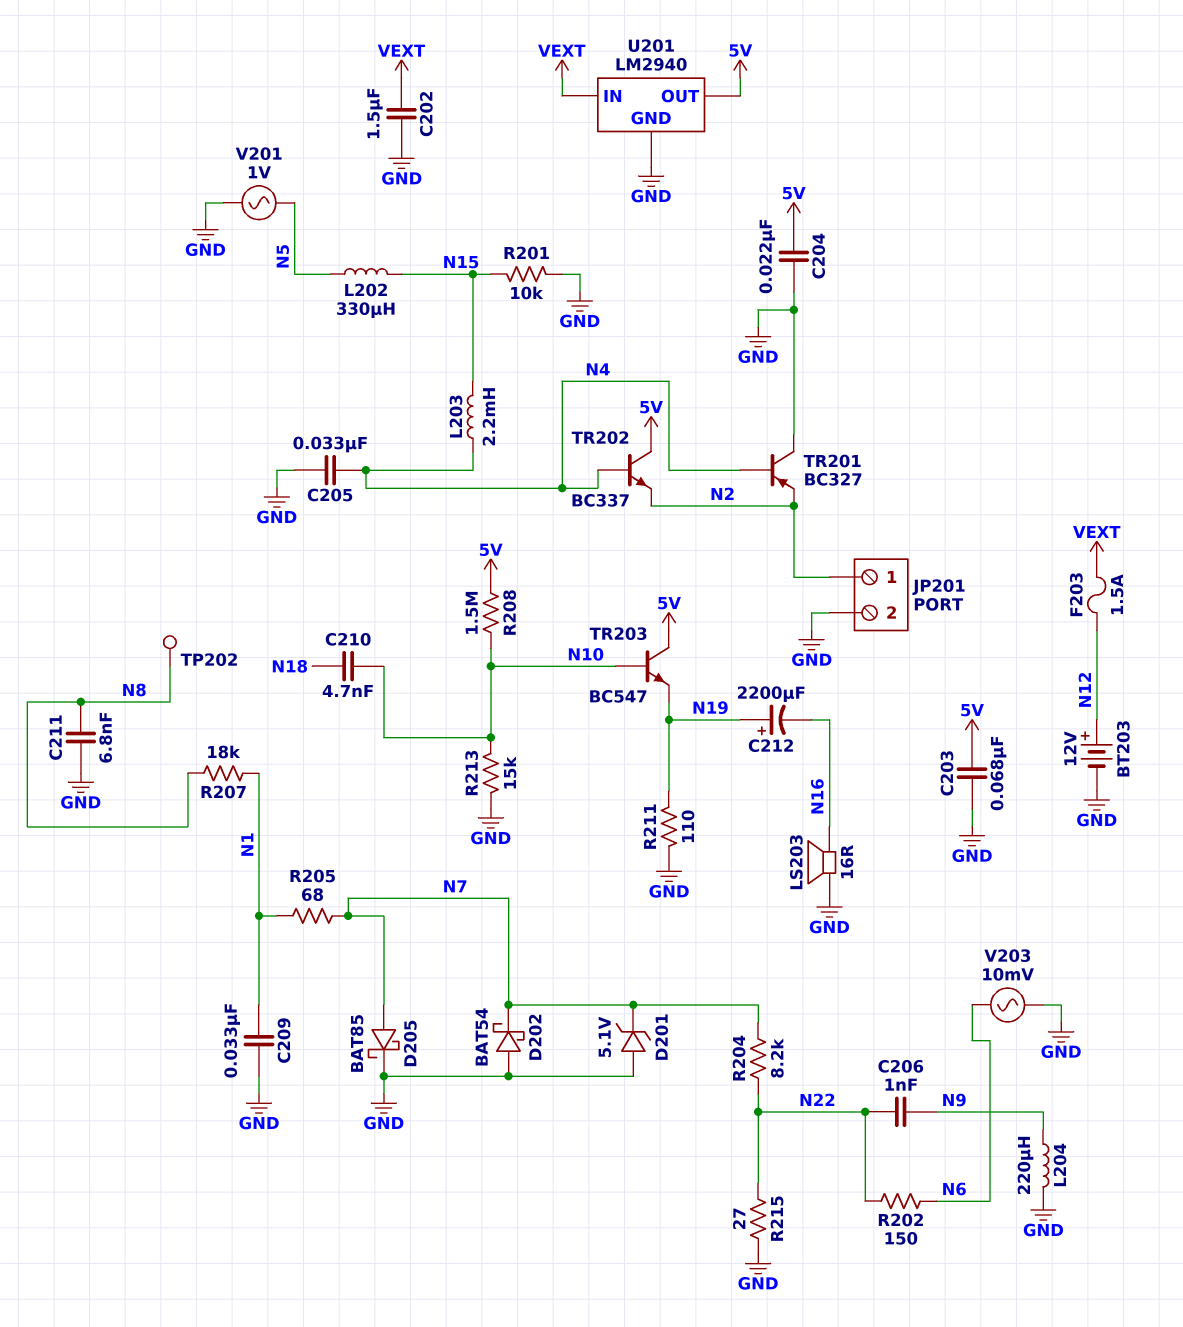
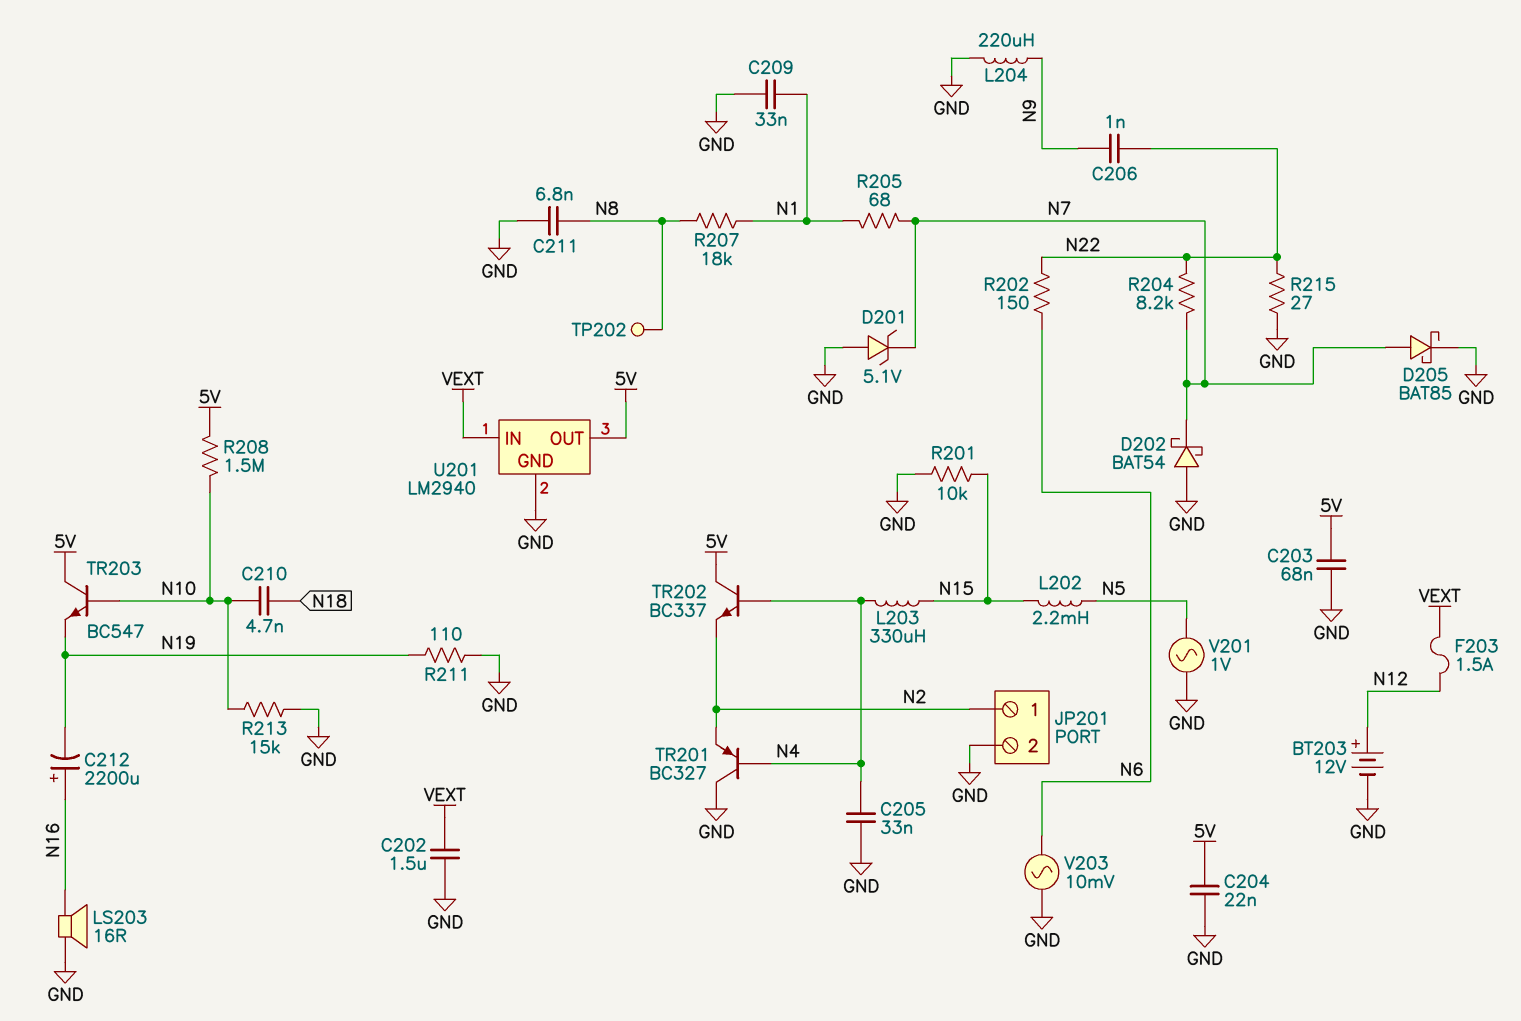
C212: 2200uF (plus N19, minus N16) -> 2200uF (plus N16, minus N19)
L202: 330uH (N5, N15) -> 2.2mH (N5, N15)
L203: 2.2mH (N4, N15) -> 330uH (N4, N15)

